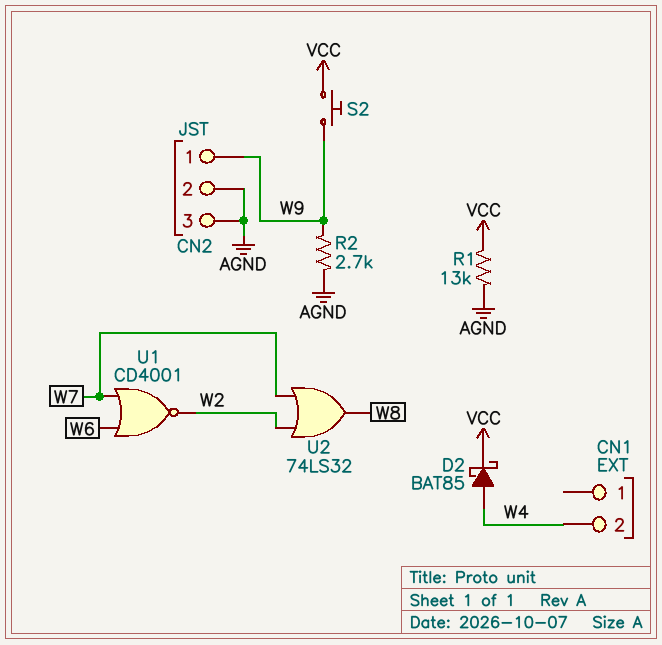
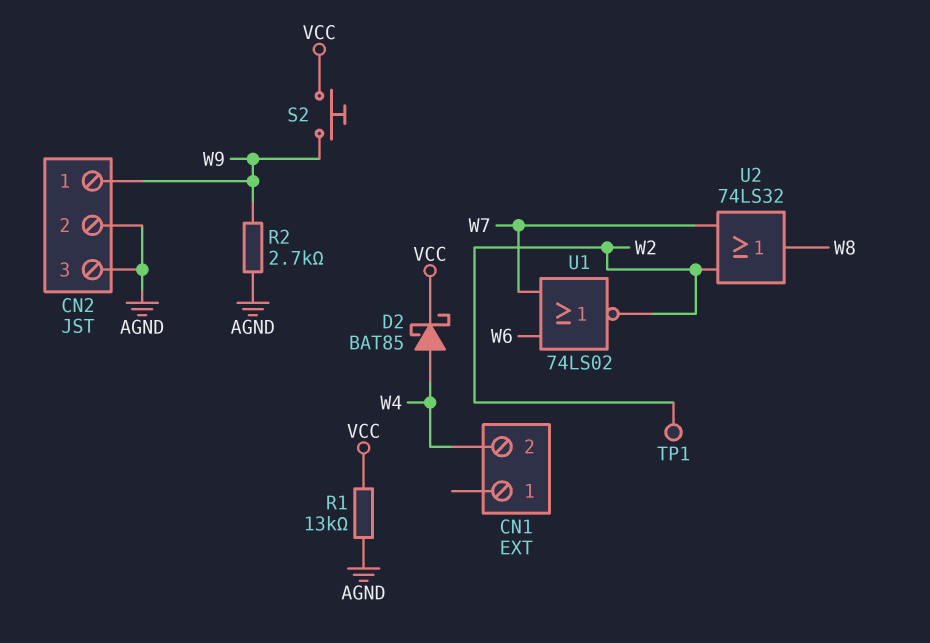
TP1: none -> test point (W2)
U1: NOR CD4001 (in W6, in W7, out W2) -> NOR 74LS02 (in W6, in W7, out W2)

